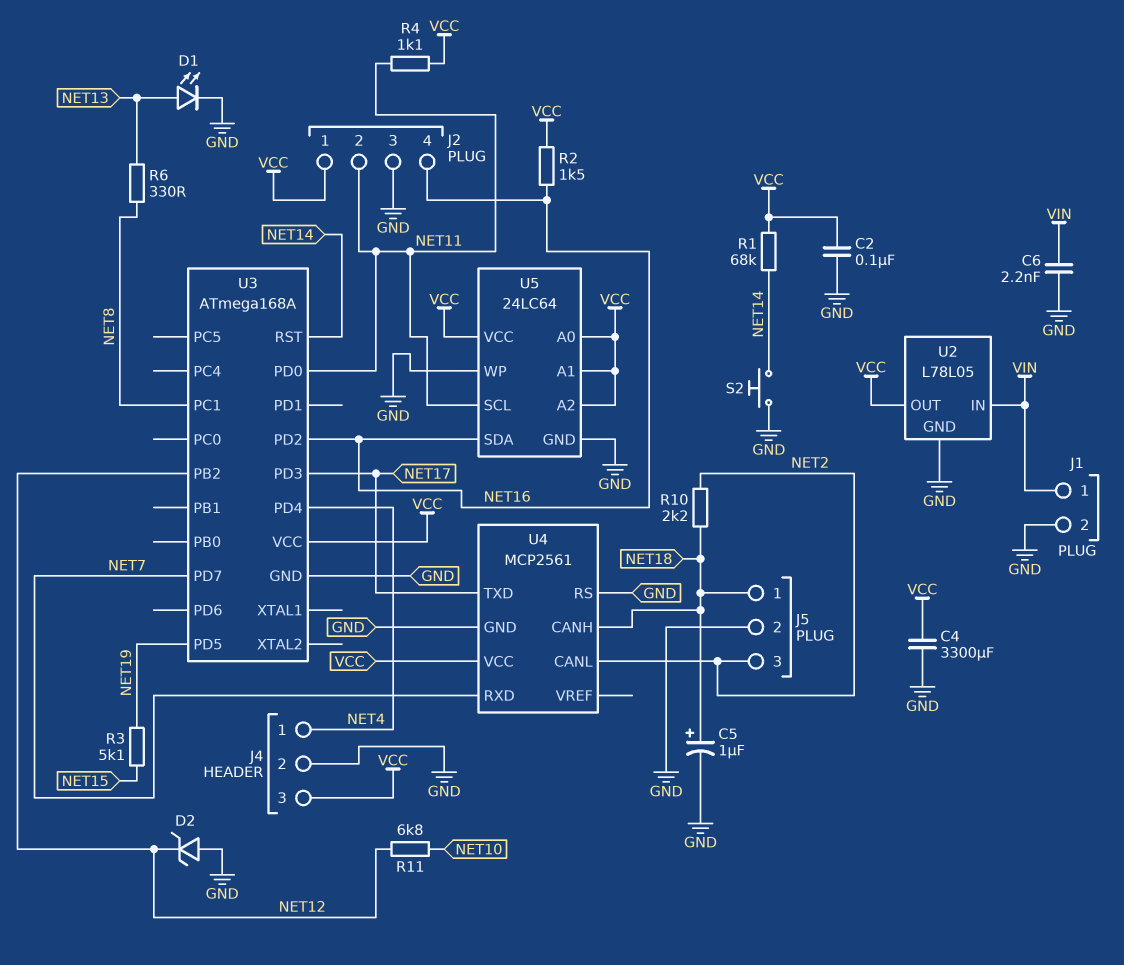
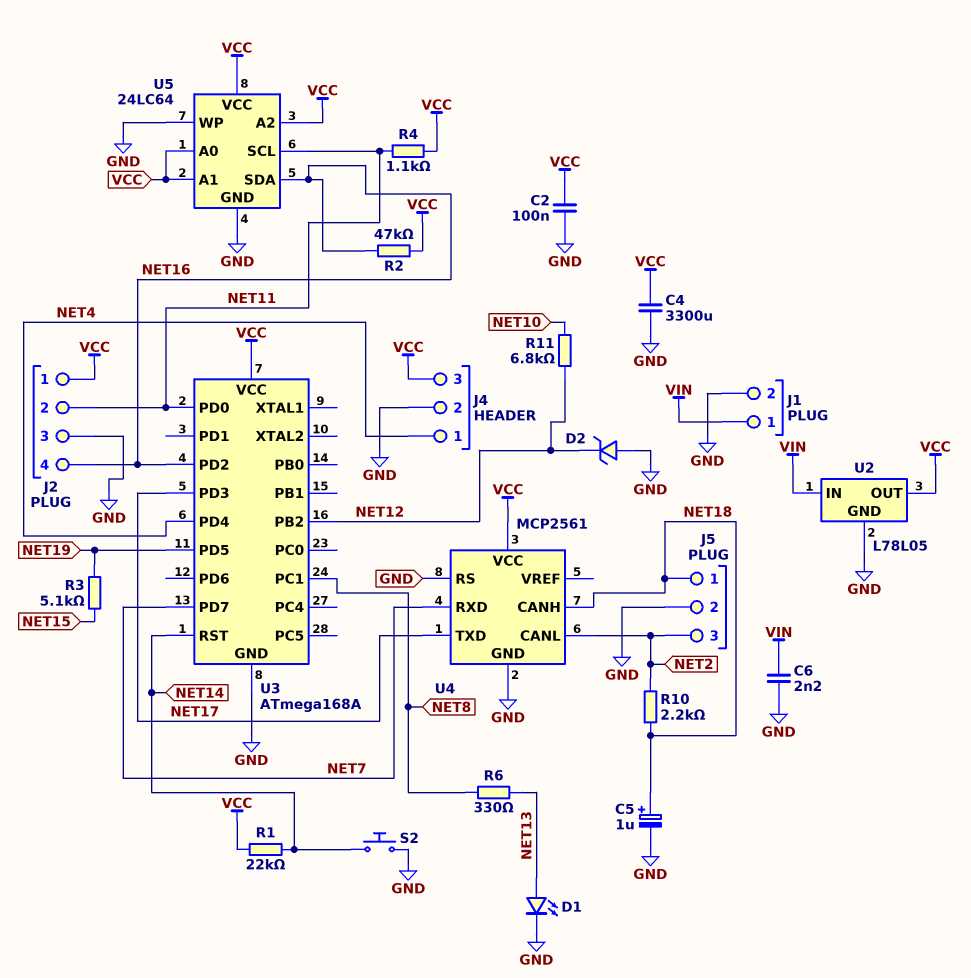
R1: 68k (NET14, VCC) -> 22k (NET14, VCC)
R2: 1.5k (NET16, VCC) -> 47k (NET16, VCC)

